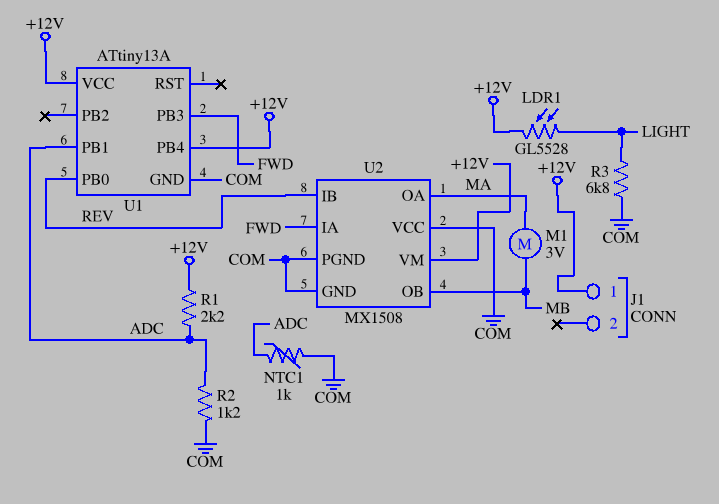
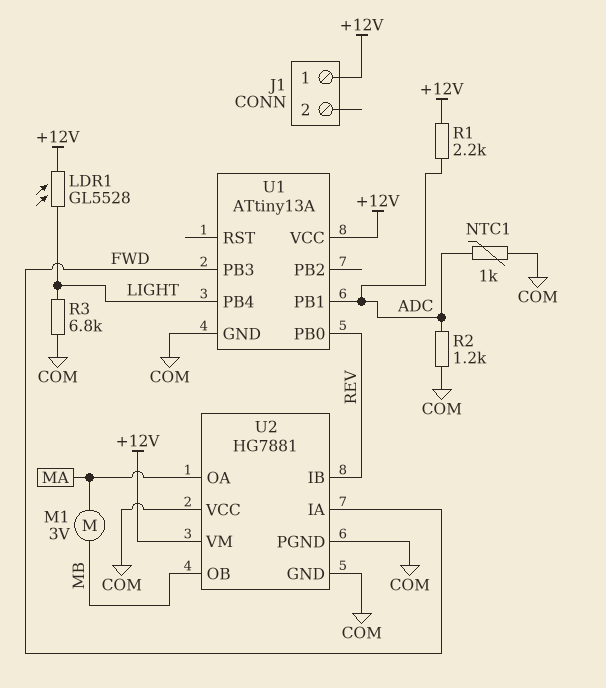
U1 pin PB4: +12V -> LIGHT
U2: MX1508 -> HG7881

